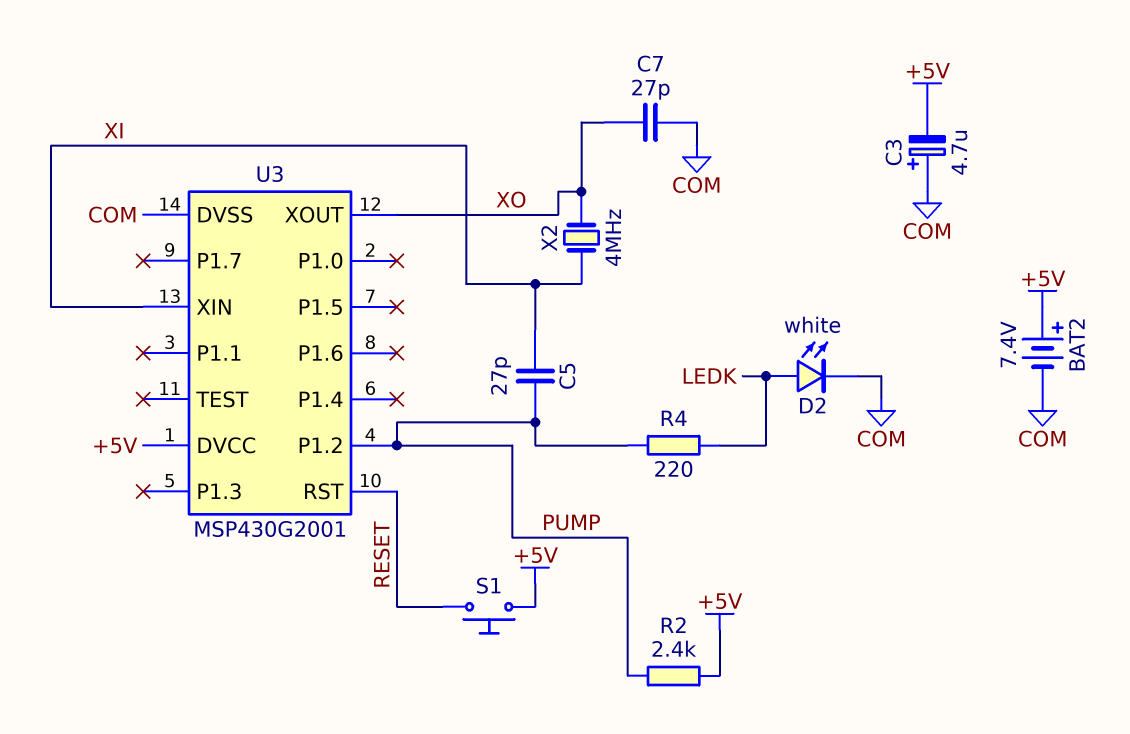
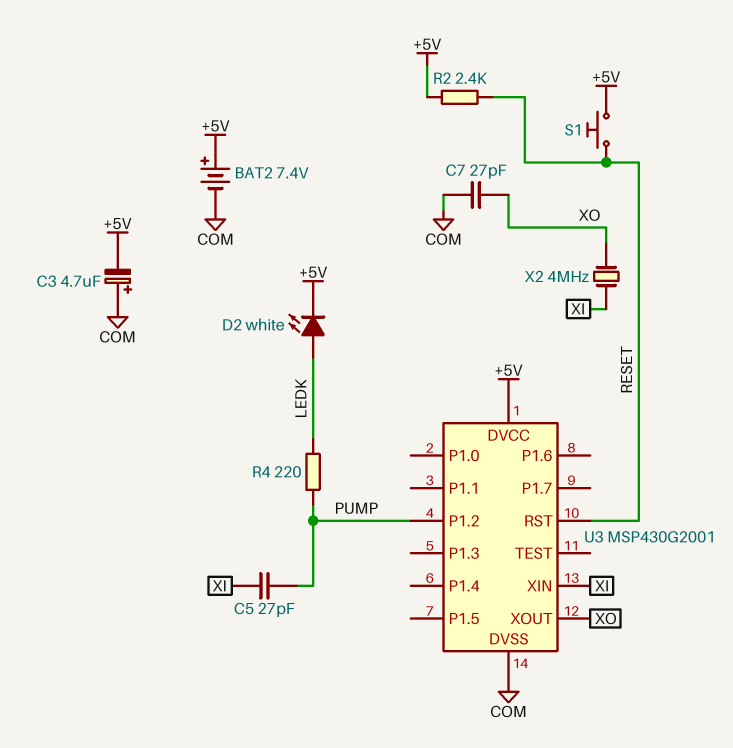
D2: LED white (A LEDK, K COM) -> LED white (A LEDK, K +5V)
R2: 2.4k (+5V, PUMP) -> 2.4k (+5V, RESET)

